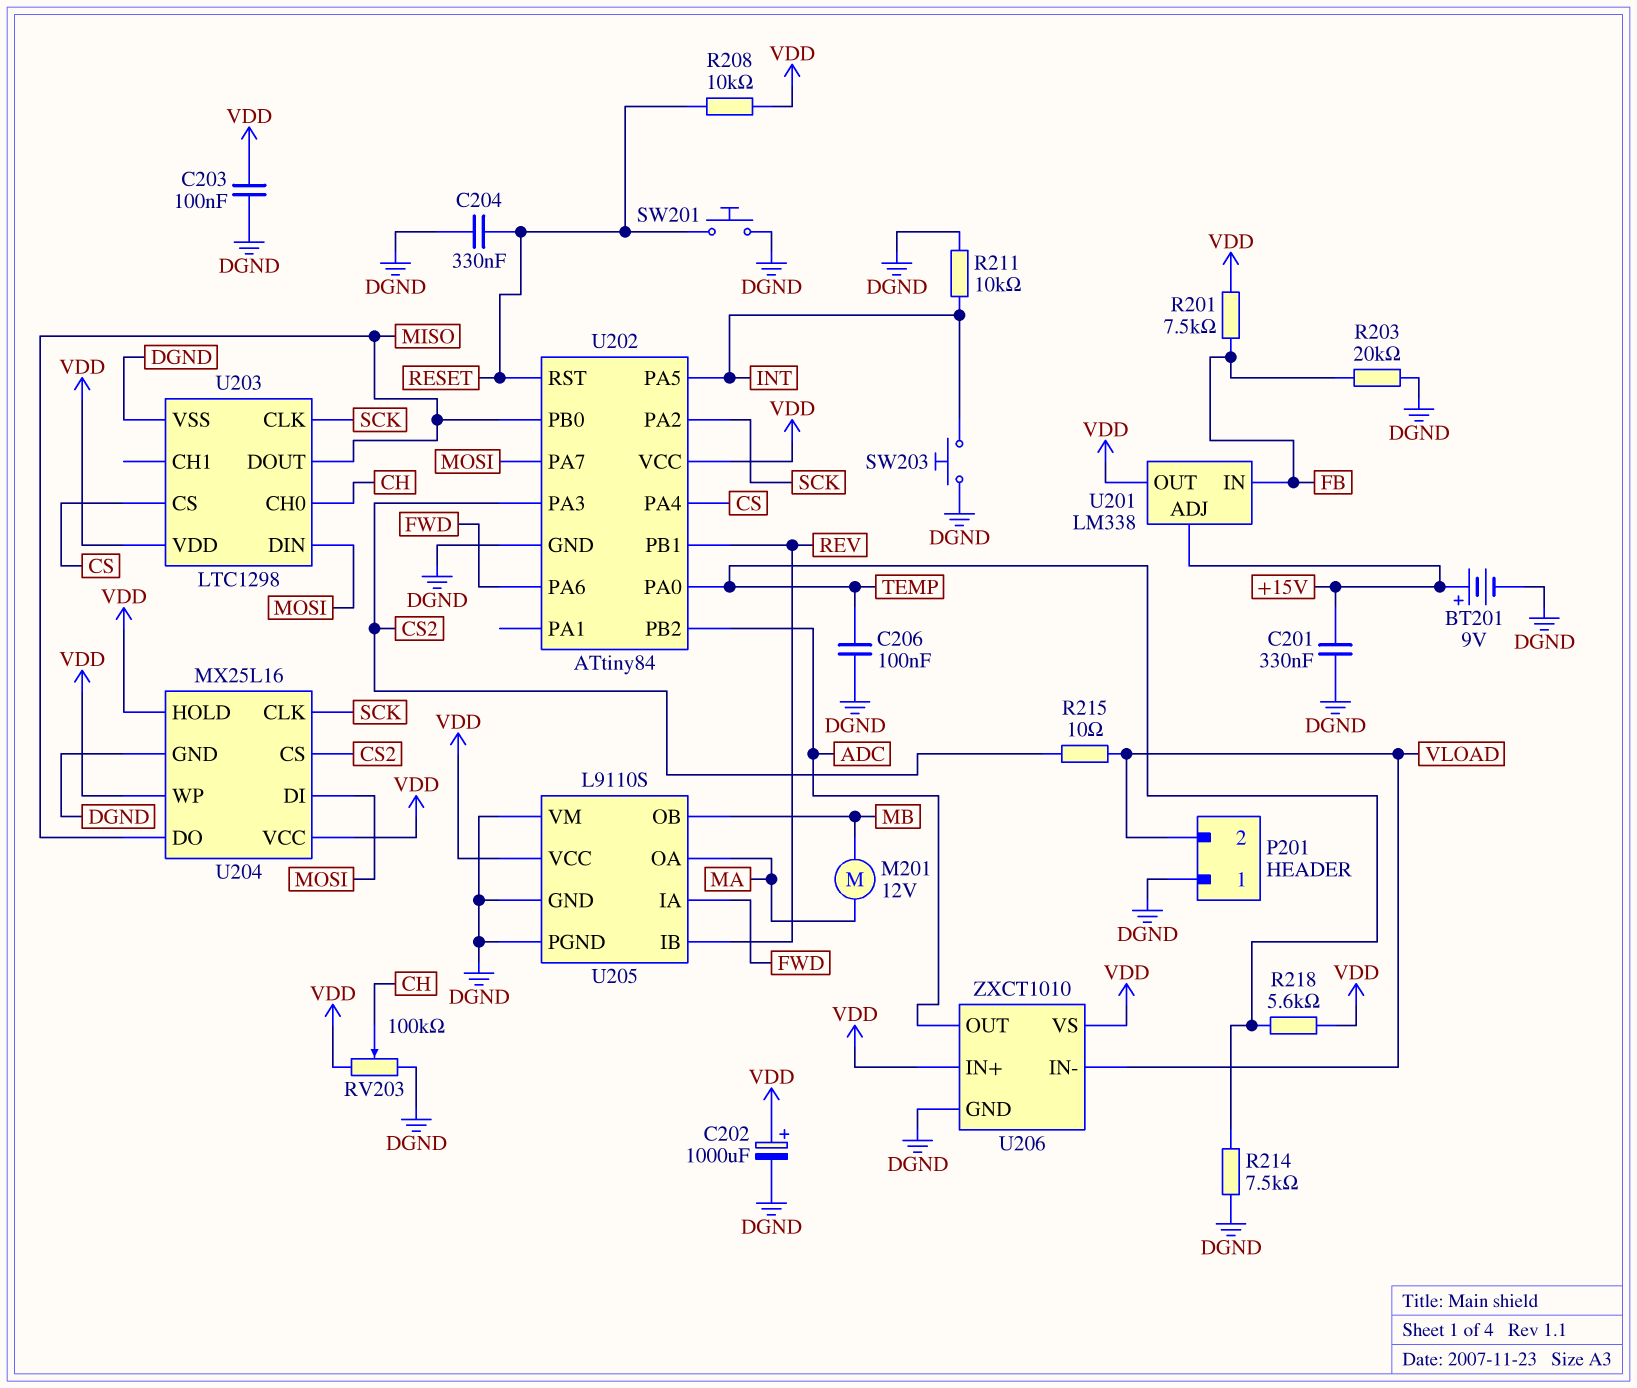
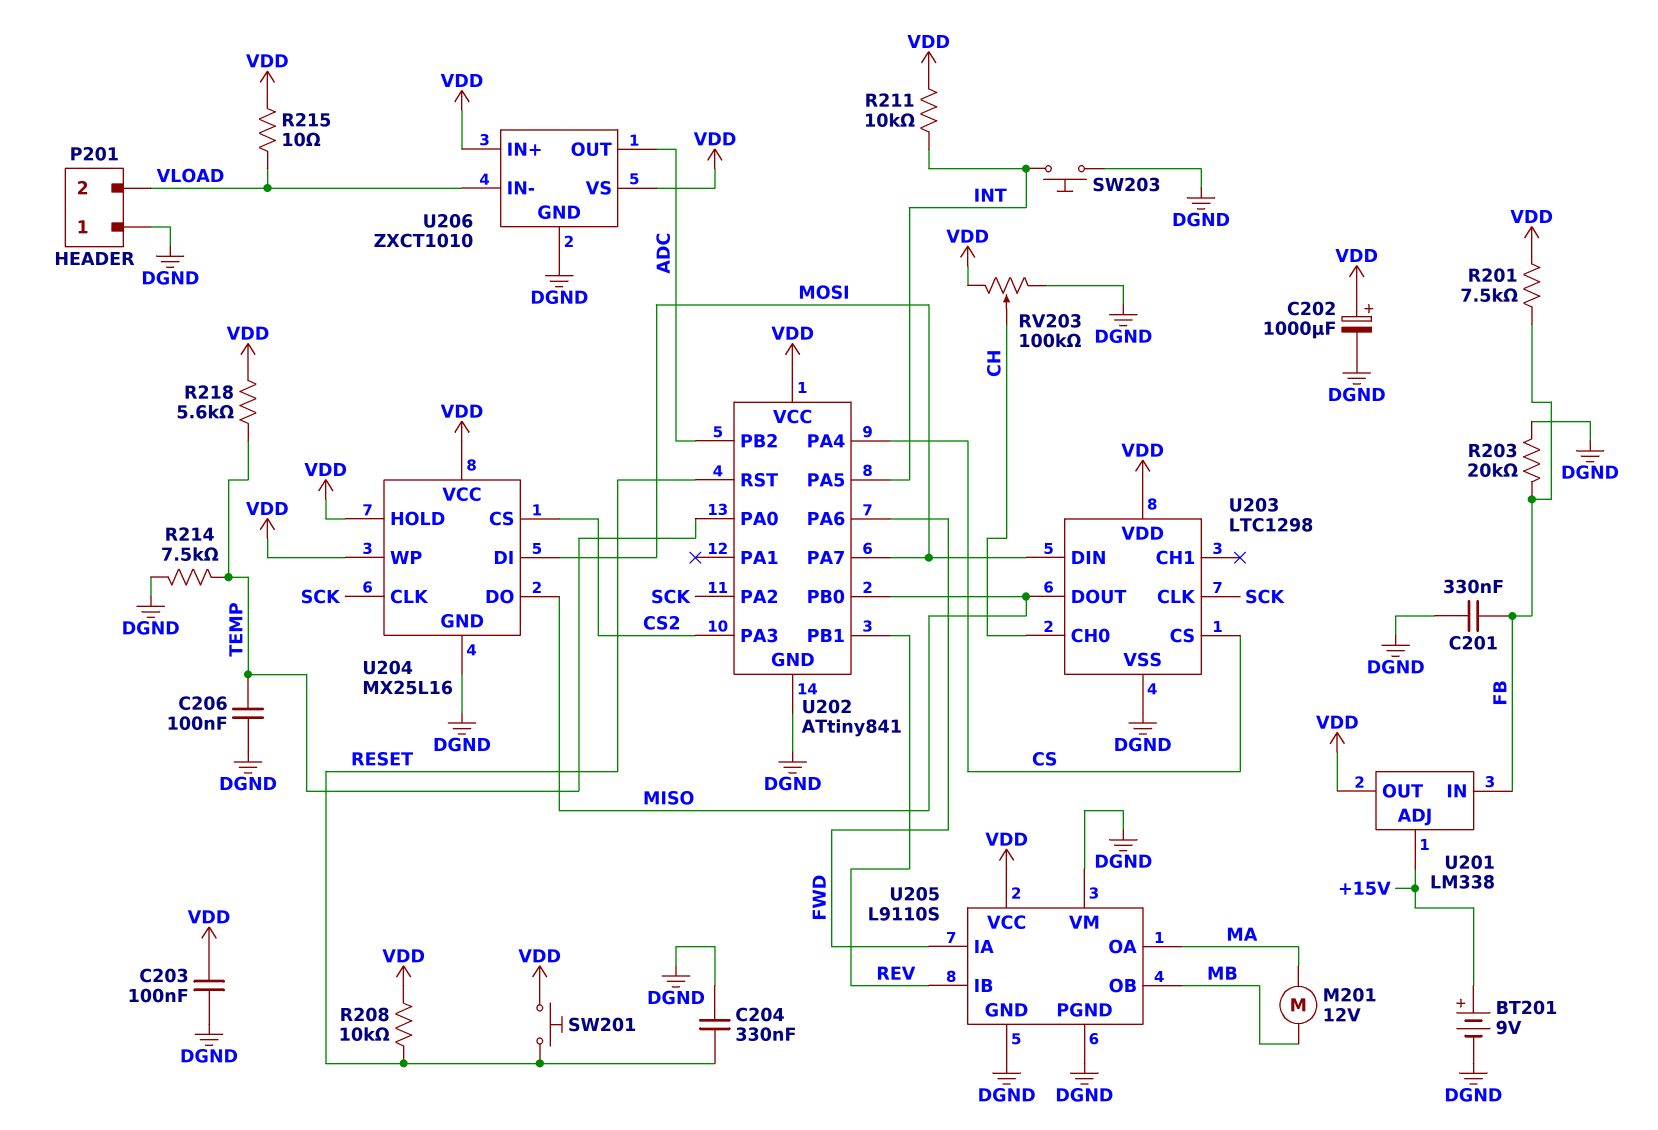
C201: 330nF (+15V, DGND) -> 330nF (DGND, FB)
R211: 10k (DGND, INT) -> 10k (INT, VDD)
R215: 10 (CS2, VLOAD) -> 10 (VDD, VLOAD)
SW201: button (DGND, RESET) -> button (RESET, VDD)
U202: ATtiny84 -> ATtiny841

